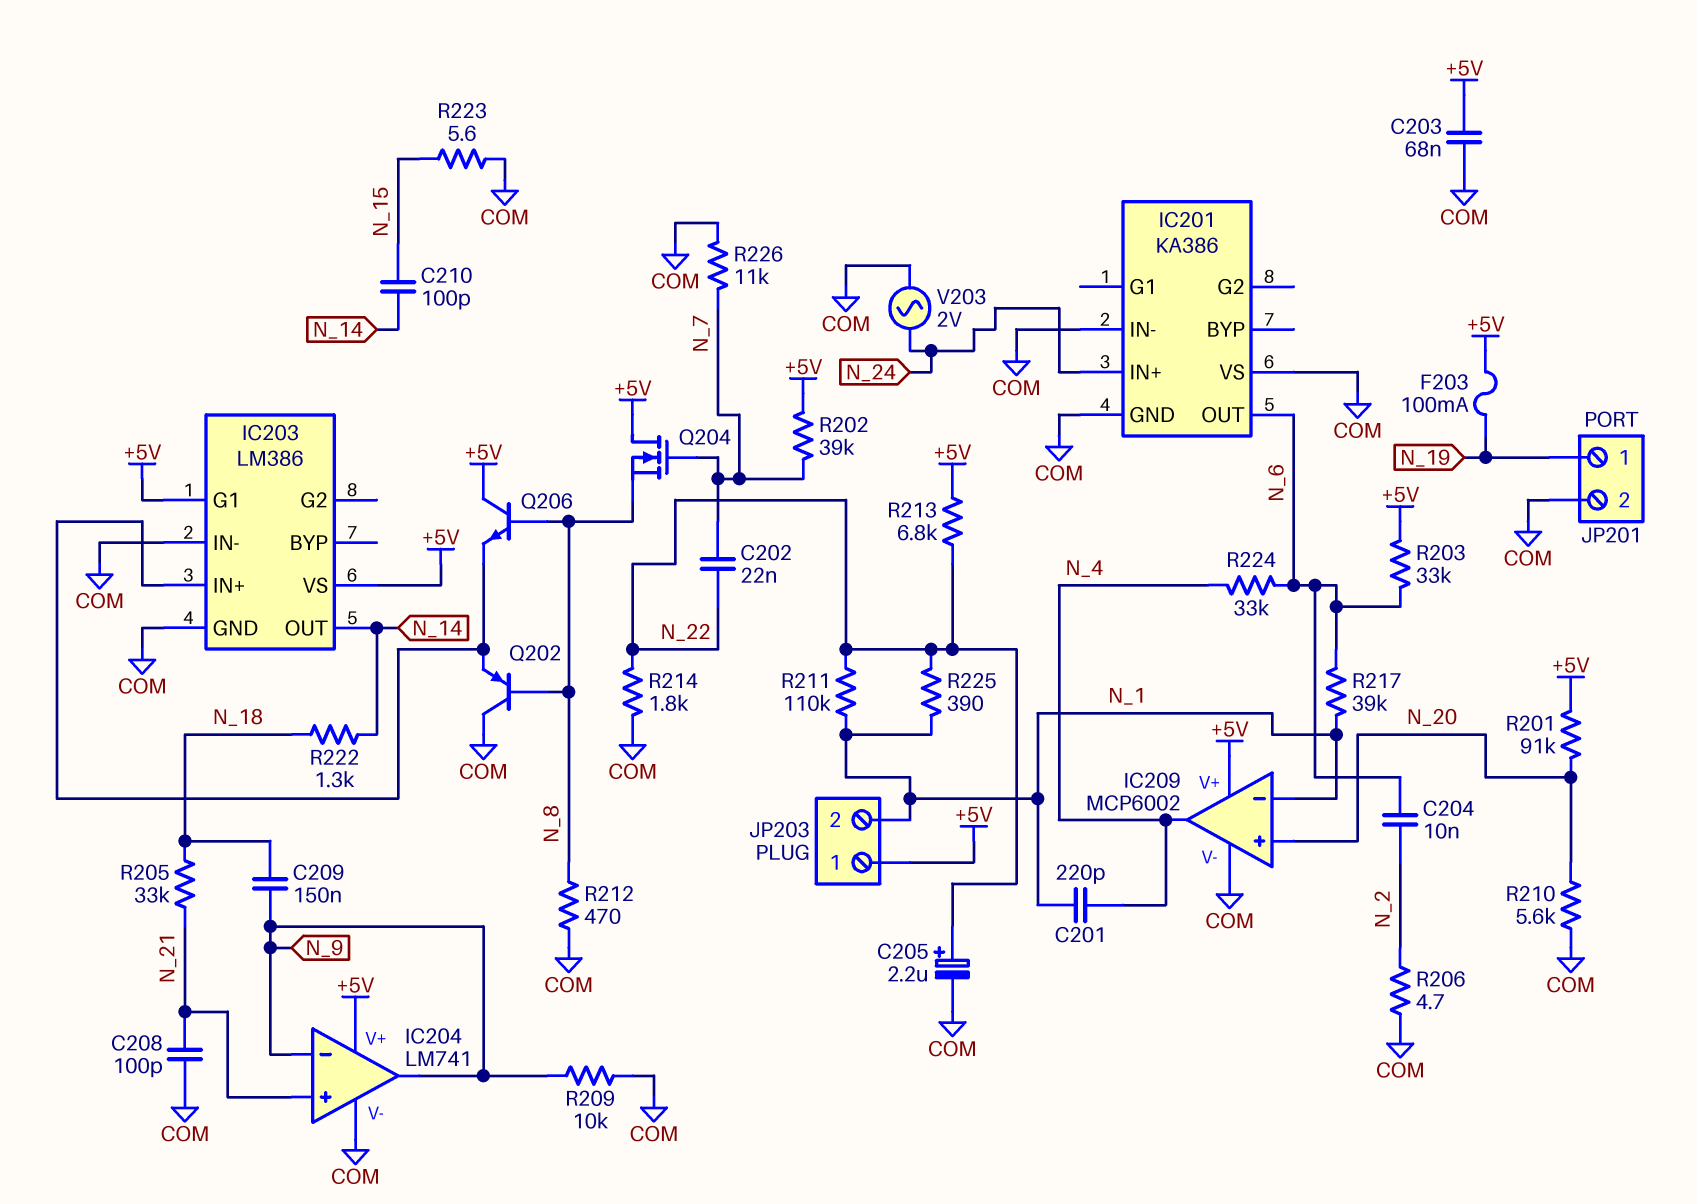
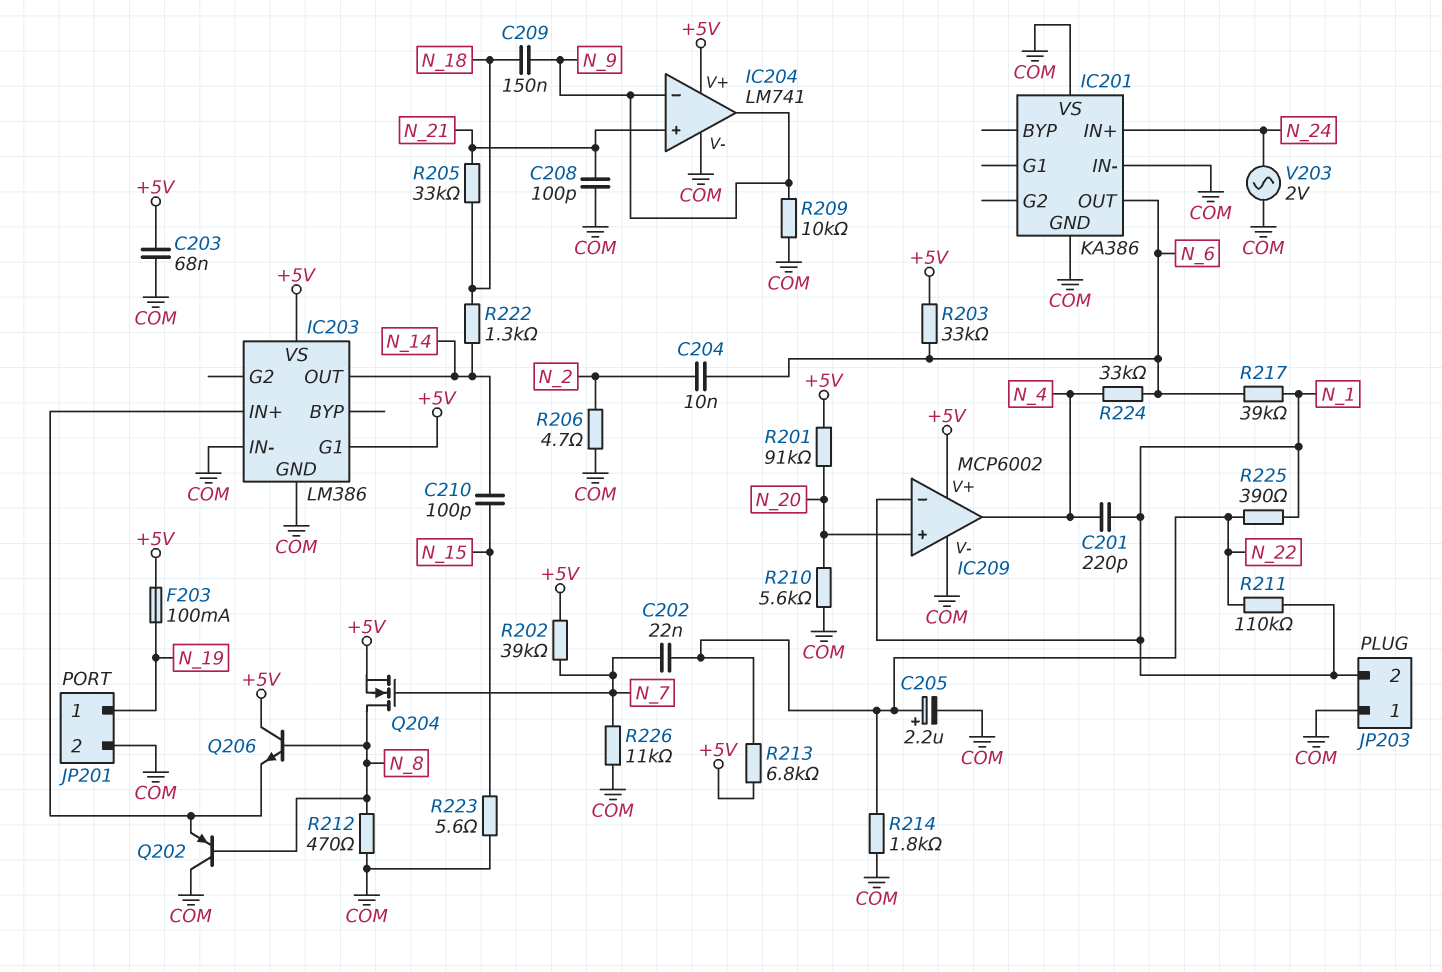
JP203 pin 1: +5V -> COM
Q204: NMOS (G N_7, D +5V, S N_8) -> NMOS (G N_7, D N_8, S +5V)

